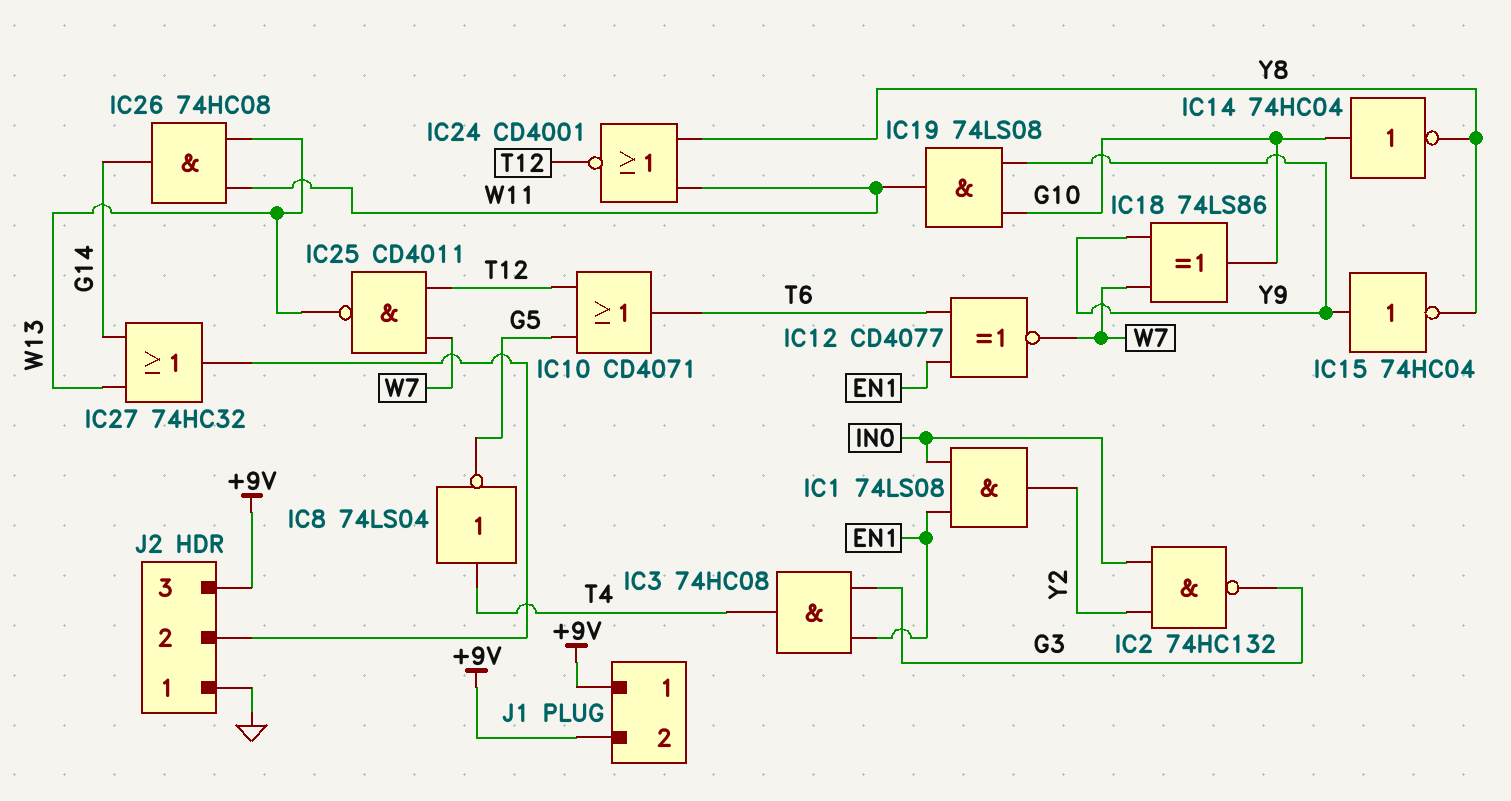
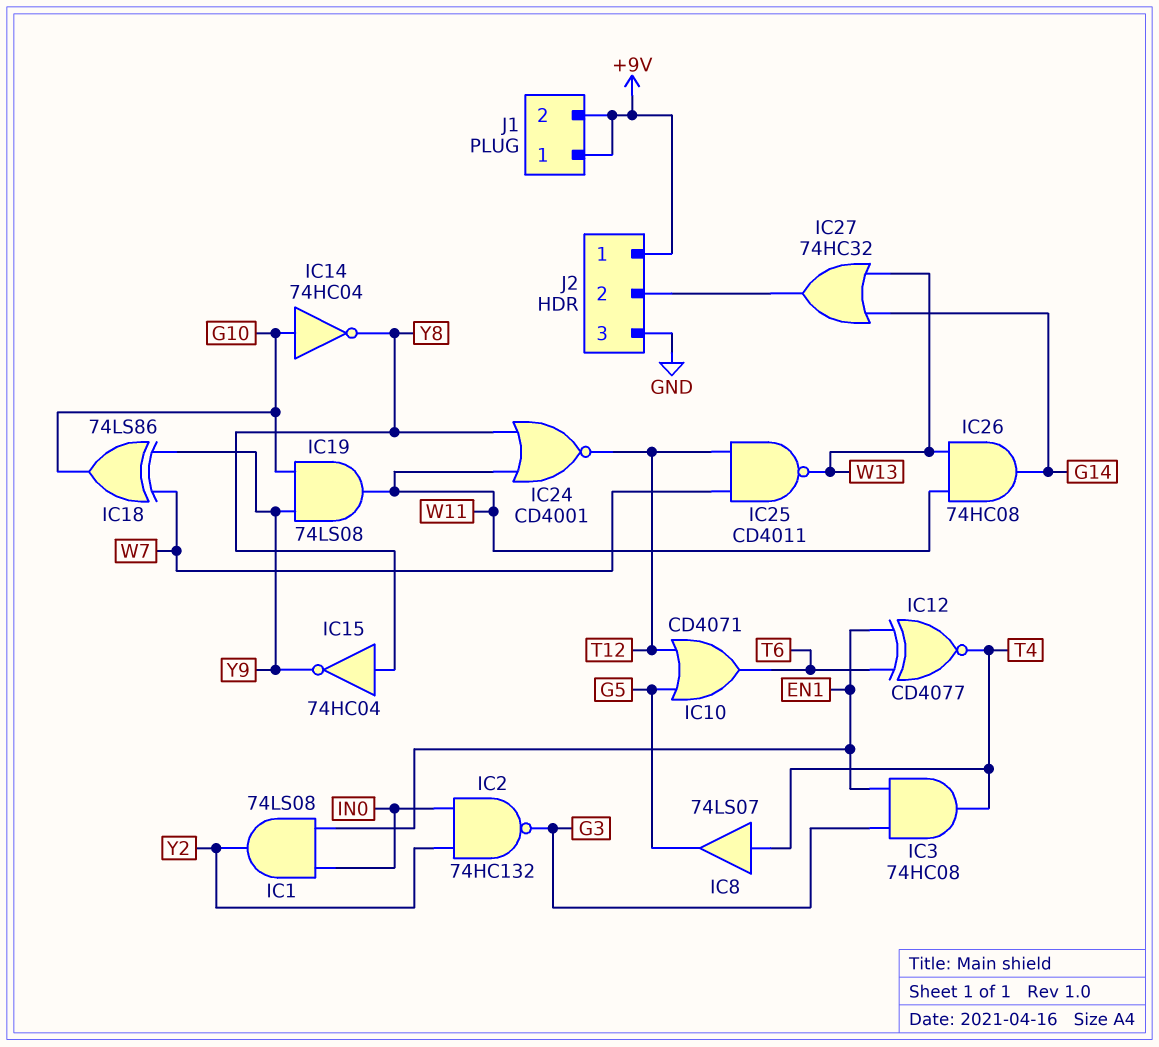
IC8: NOT 74LS04 (in T4, out G5) -> buffer 74LS07 (in T4, out G5)
IC12: XNOR CD4077 (in EN1, in T6, out W7) -> XNOR CD4077 (in EN1, in T6, out T4)
IC15: NOT 74HC04 (in Y9, out Y8) -> NOT 74HC04 (in Y8, out Y9)
J2 pin 1: GND -> +9V
J2 pin 3: +9V -> GND

